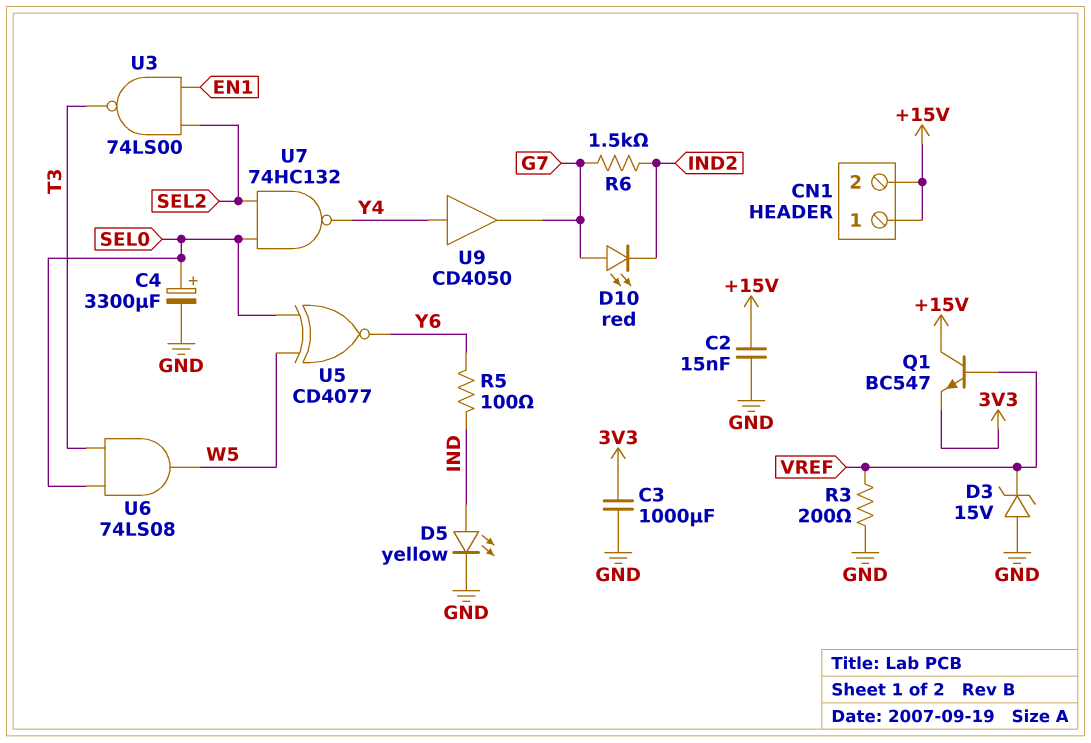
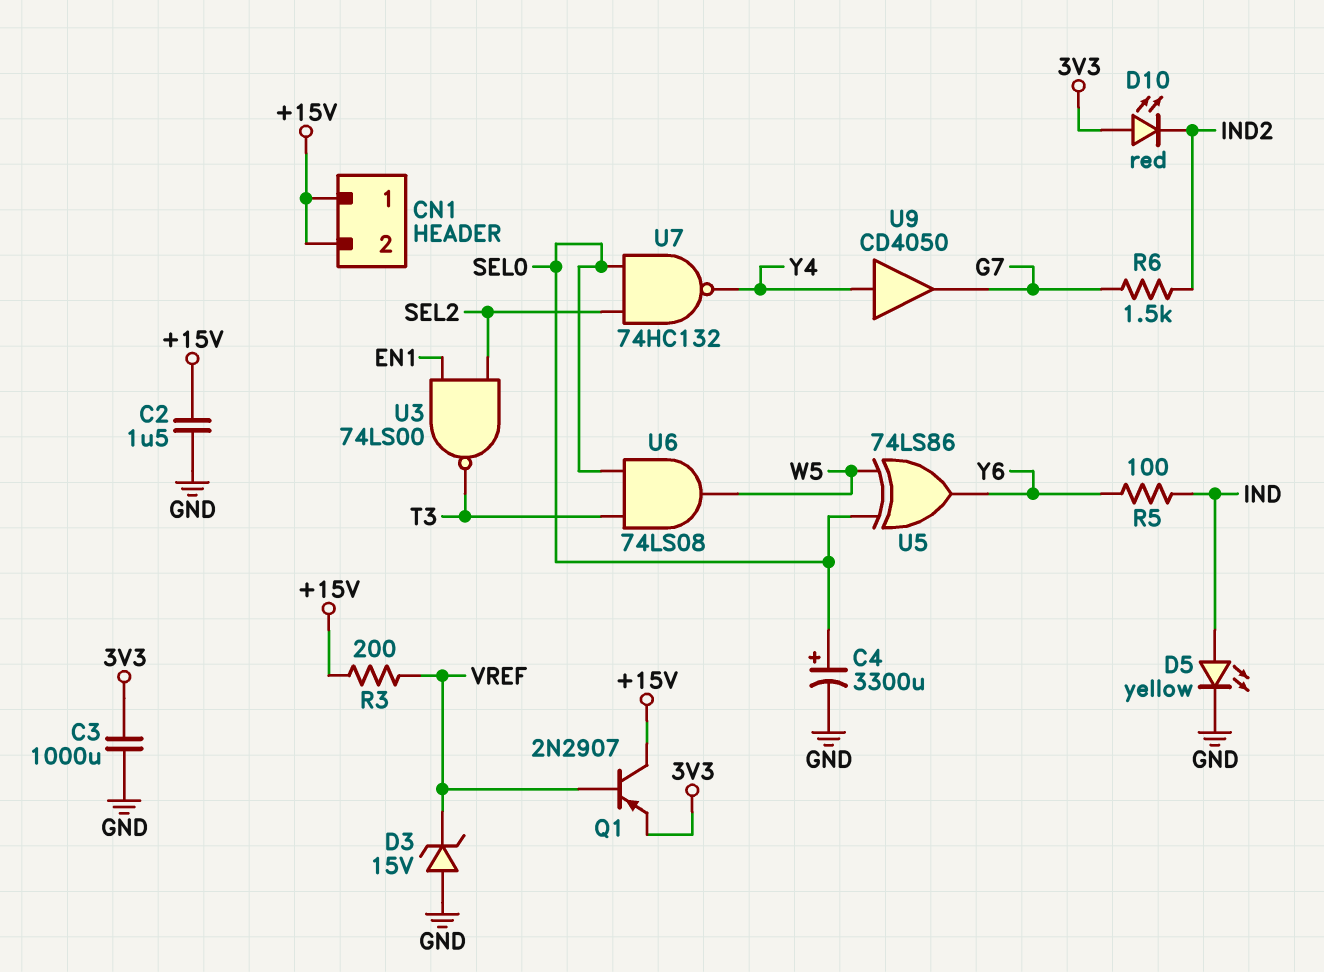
C2: 15nF (+15V, GND) -> 1.5uF (+15V, GND)
D10: LED red (A G7, K IND2) -> LED red (A 3V3, K IND2)
Q1: NPN BC547 (B VREF, C +15V, E 3V3) -> PNP 2N2907 (B VREF, C +15V, E 3V3)
R3: 200 (GND, VREF) -> 200 (+15V, VREF)
U5: XNOR CD4077 (in SEL0, in W5, out Y6) -> XOR 74LS86 (in SEL0, in W5, out Y6)

